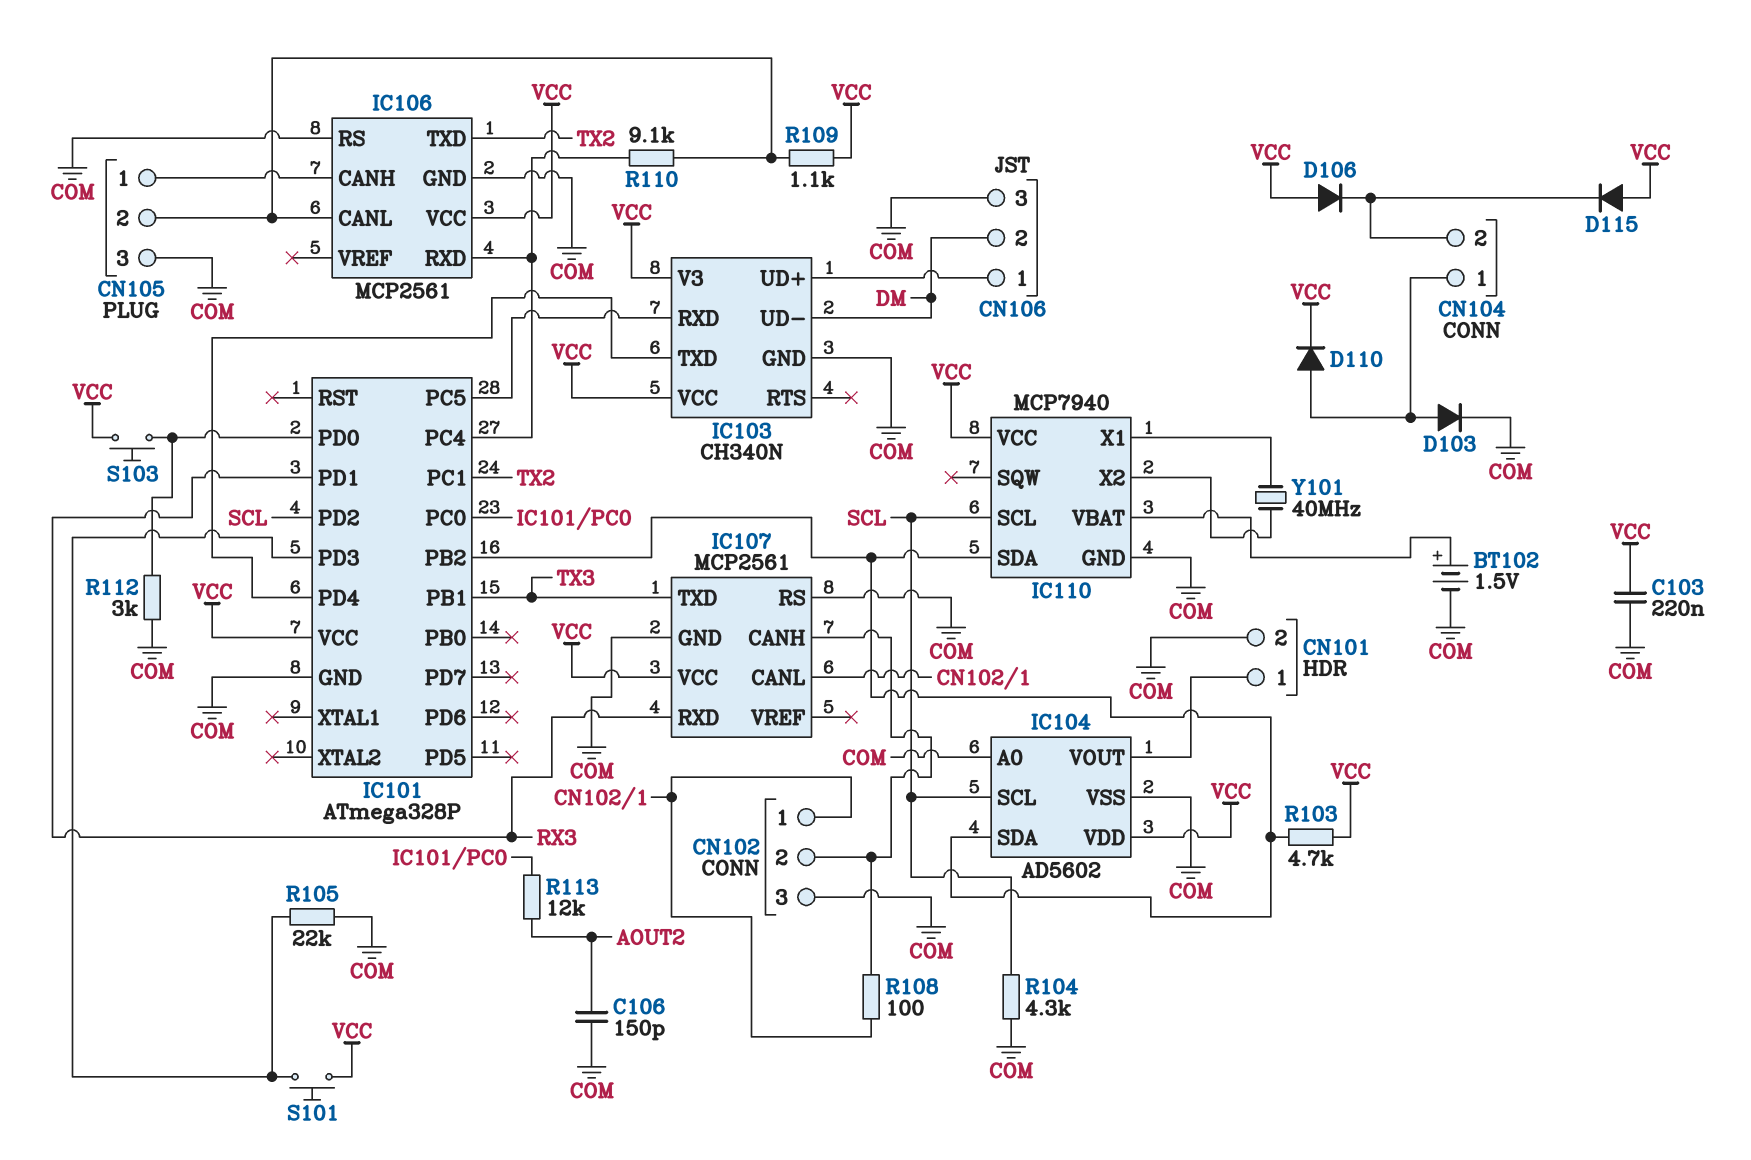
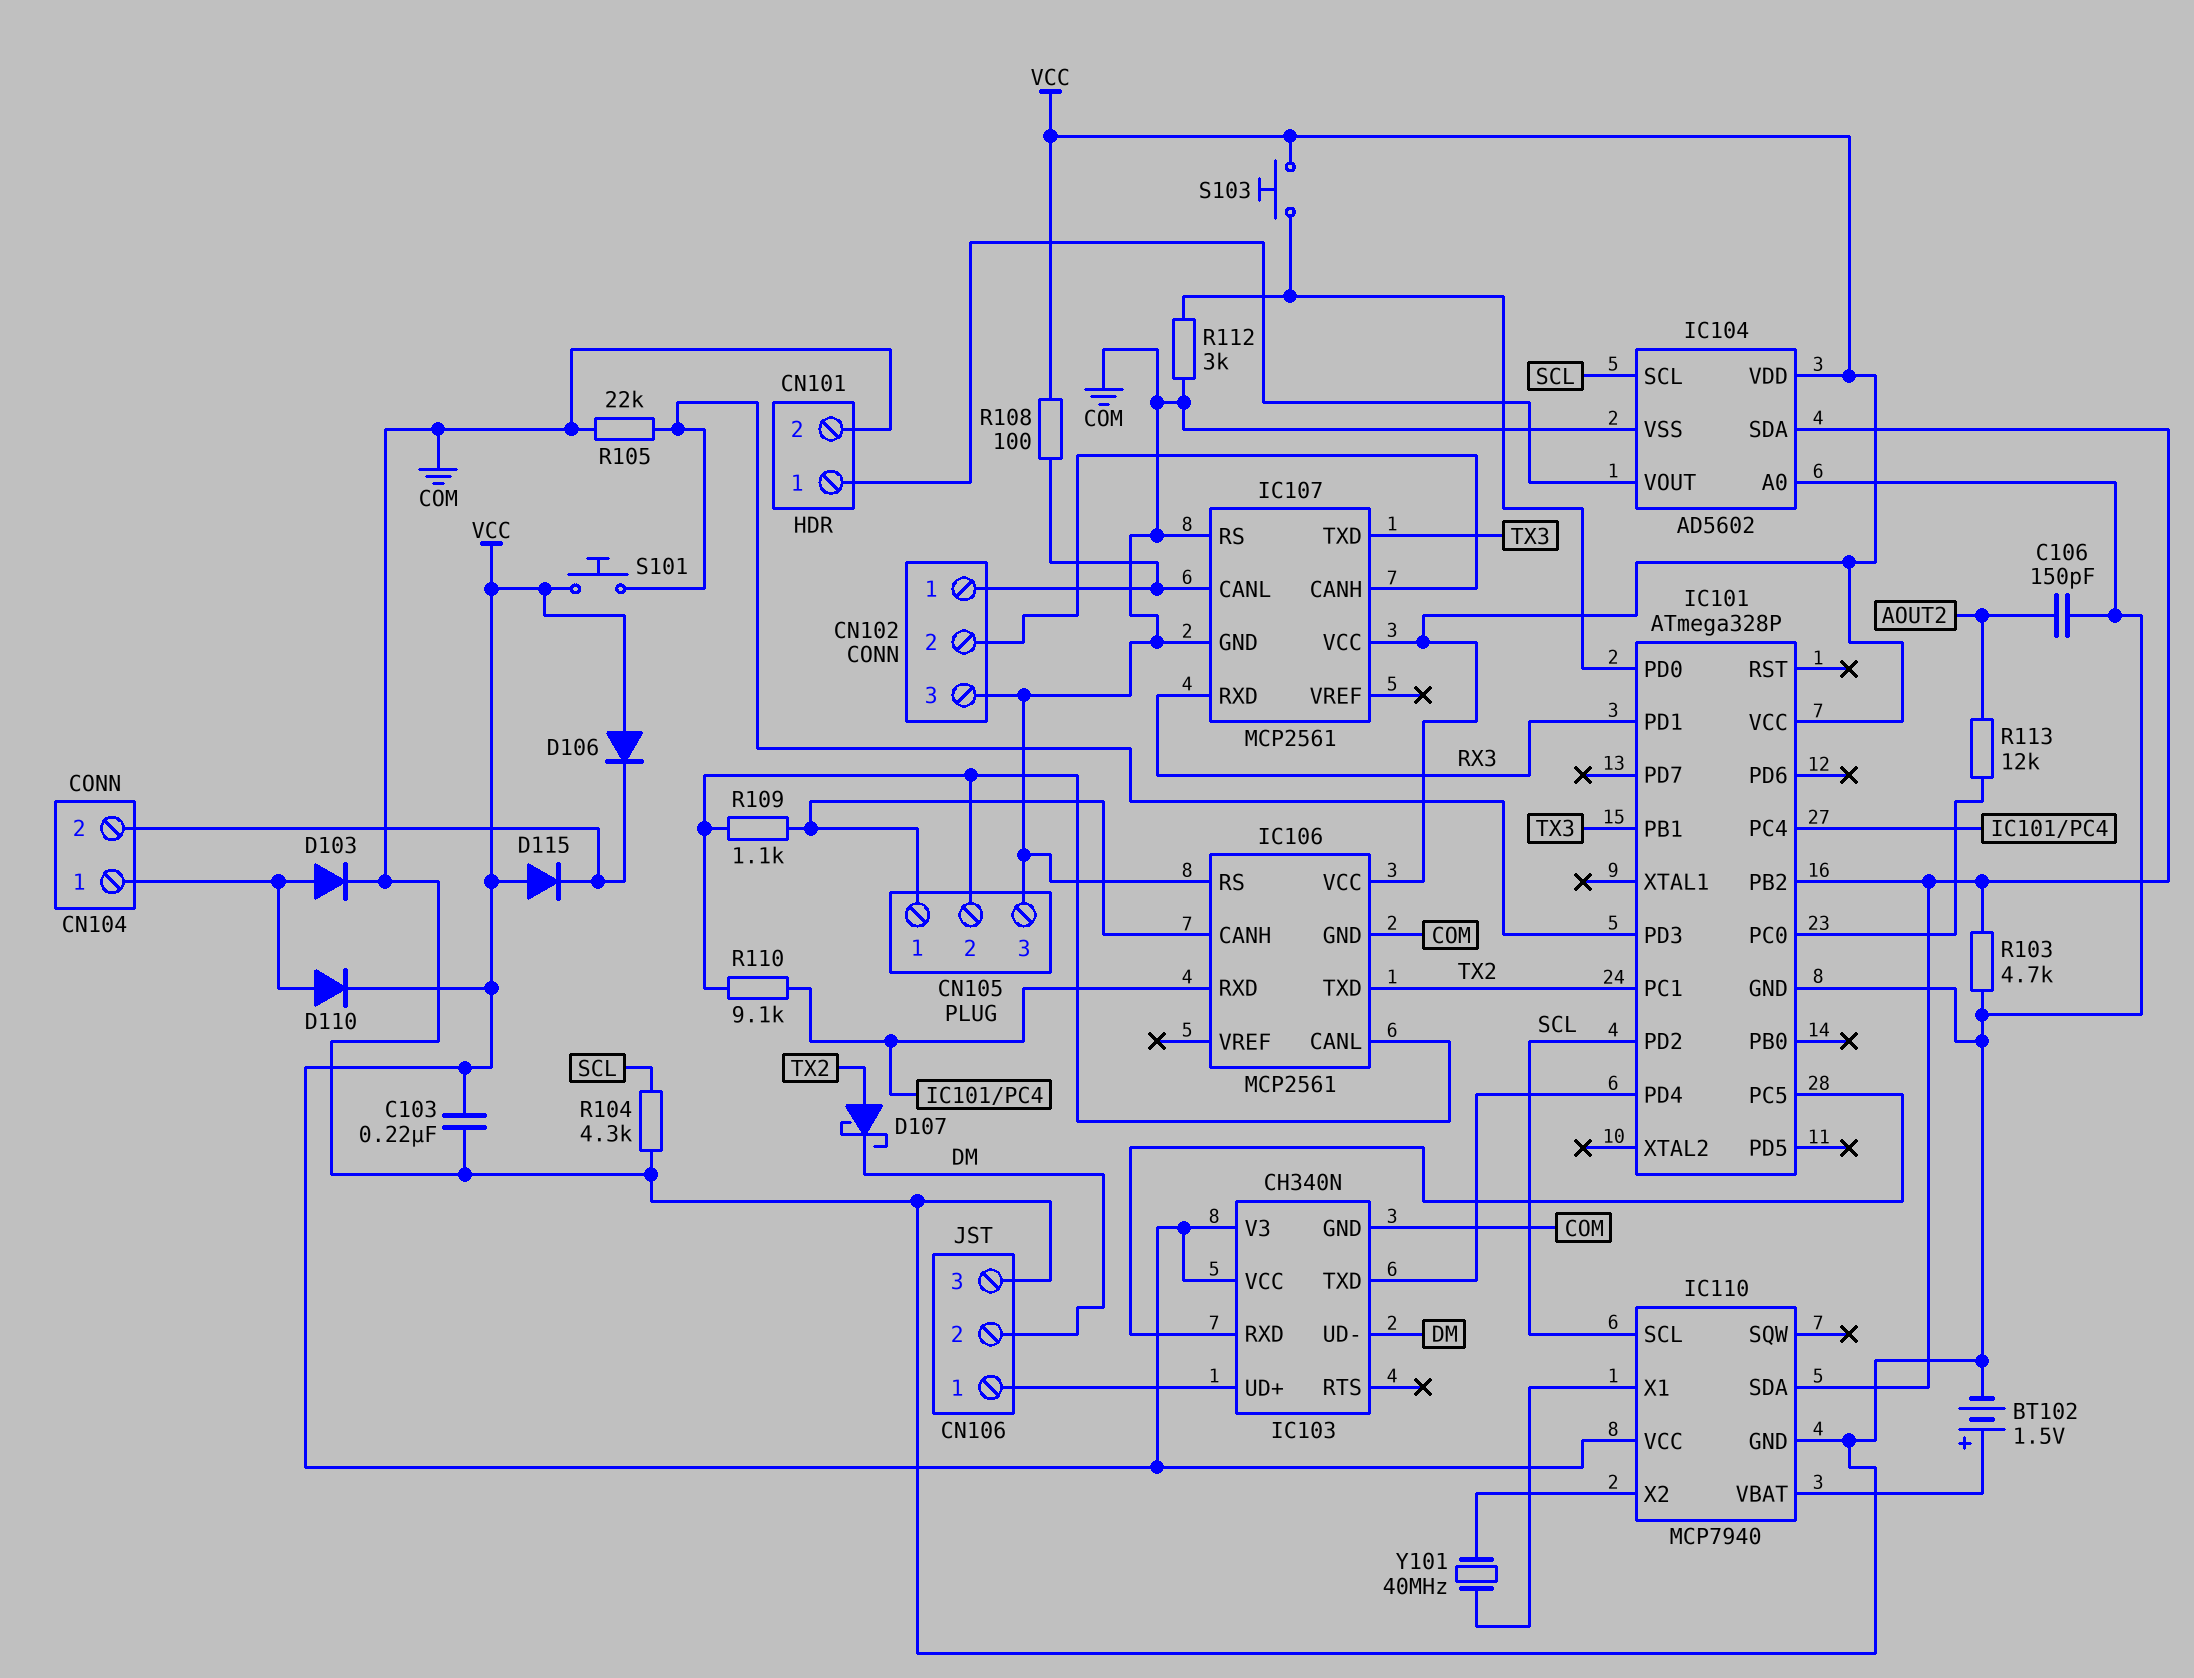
D107: none -> schottky (A TX2, K DM)
R103: 4.7k (IC101/PB2, VCC) -> 4.7k (COM, IC101/PB2)
R108: 100 (CN102/1, CN102/2) -> 100 (CN102/1, VCC)
R109: 1.1k (CN105/2, VCC) -> 1.1k (CN105/1, CN105/2)

